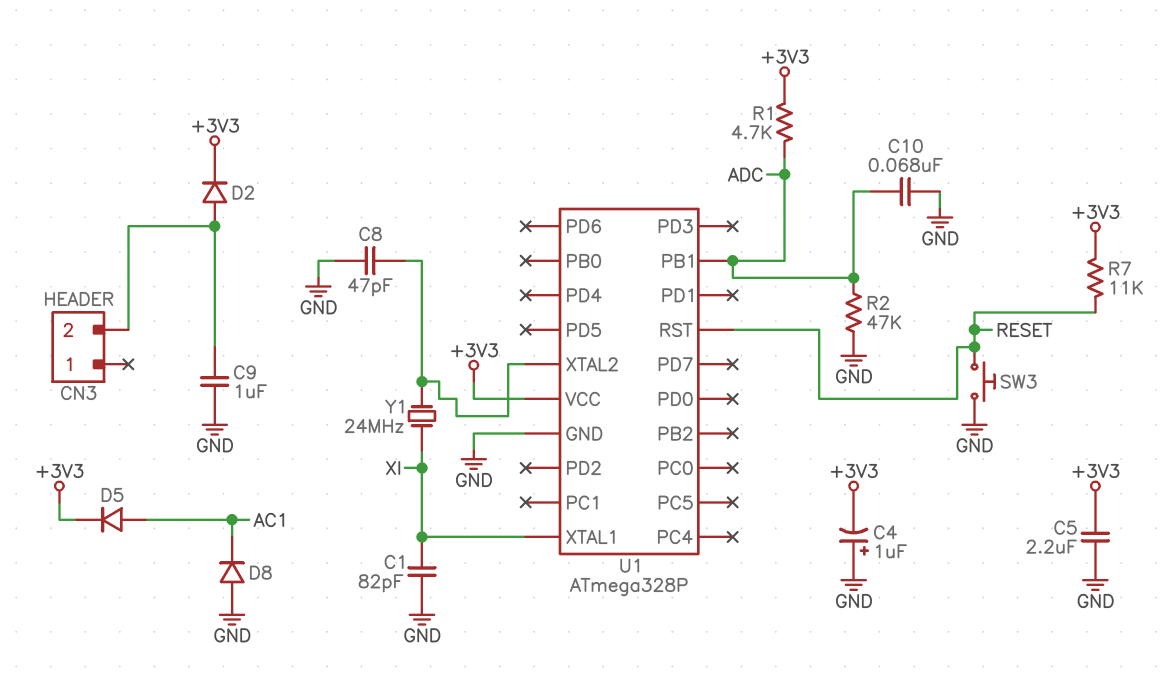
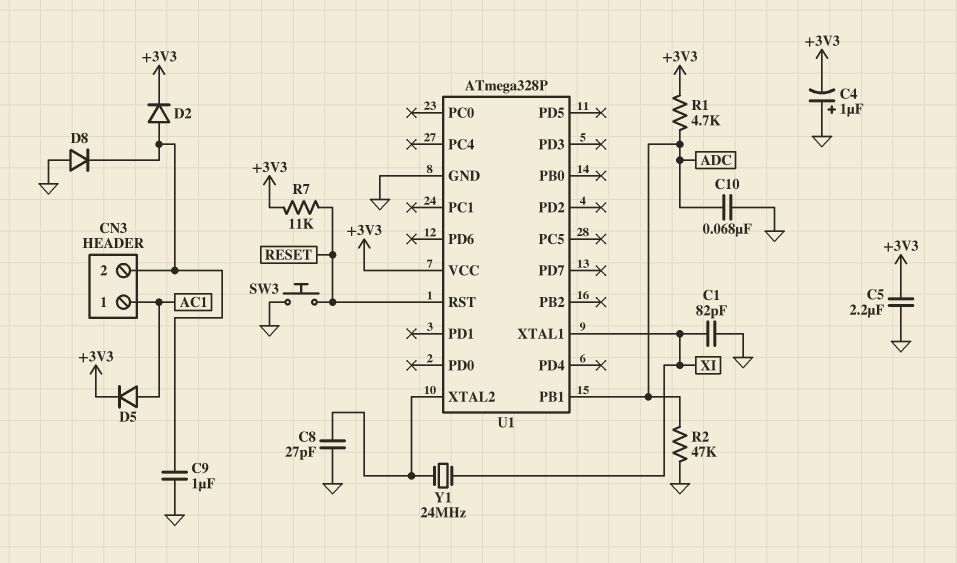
C8: 47pF (GND, U1/XTAL2) -> 27pF (GND, U1/XTAL2)
CN3 pin 1: none -> AC1
D8: diode (A GND, K AC1) -> diode (A GND, K CN3/2)

